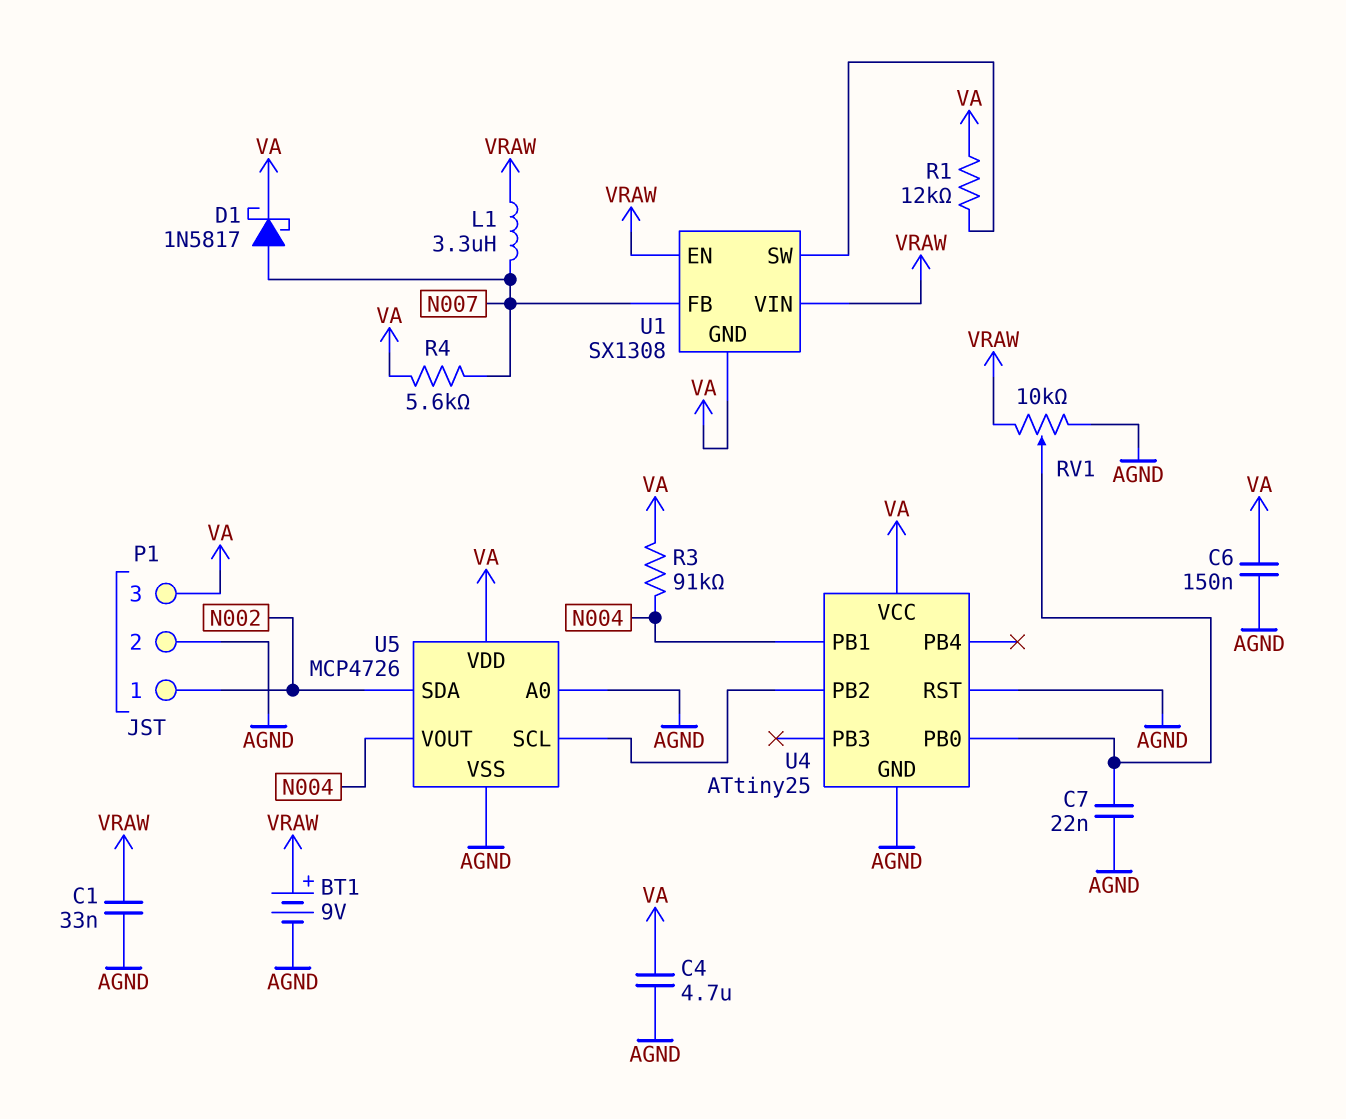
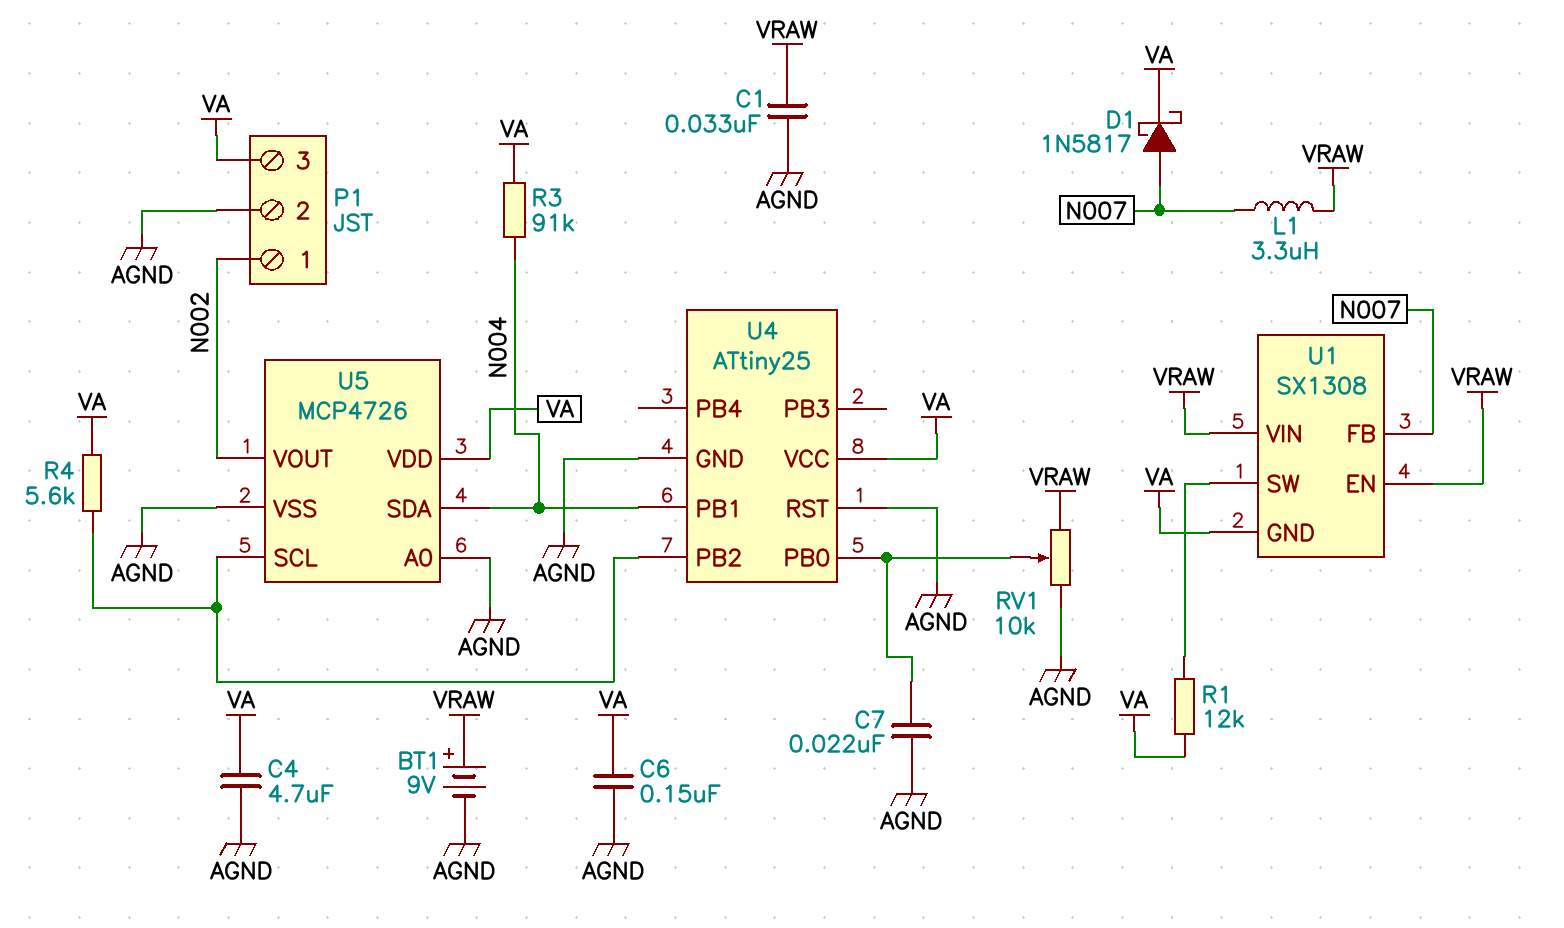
R4: 5.6k (N007, VA) -> 5.6k (U4/PB2, VA)
U5 pin SDA: N002 -> N004
U5 pin VOUT: N004 -> N002

